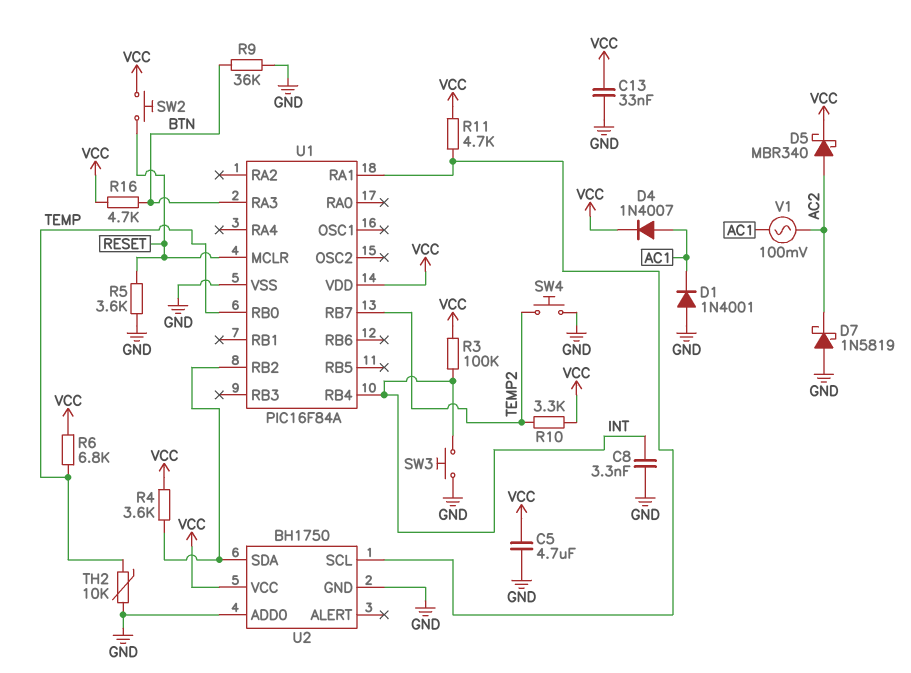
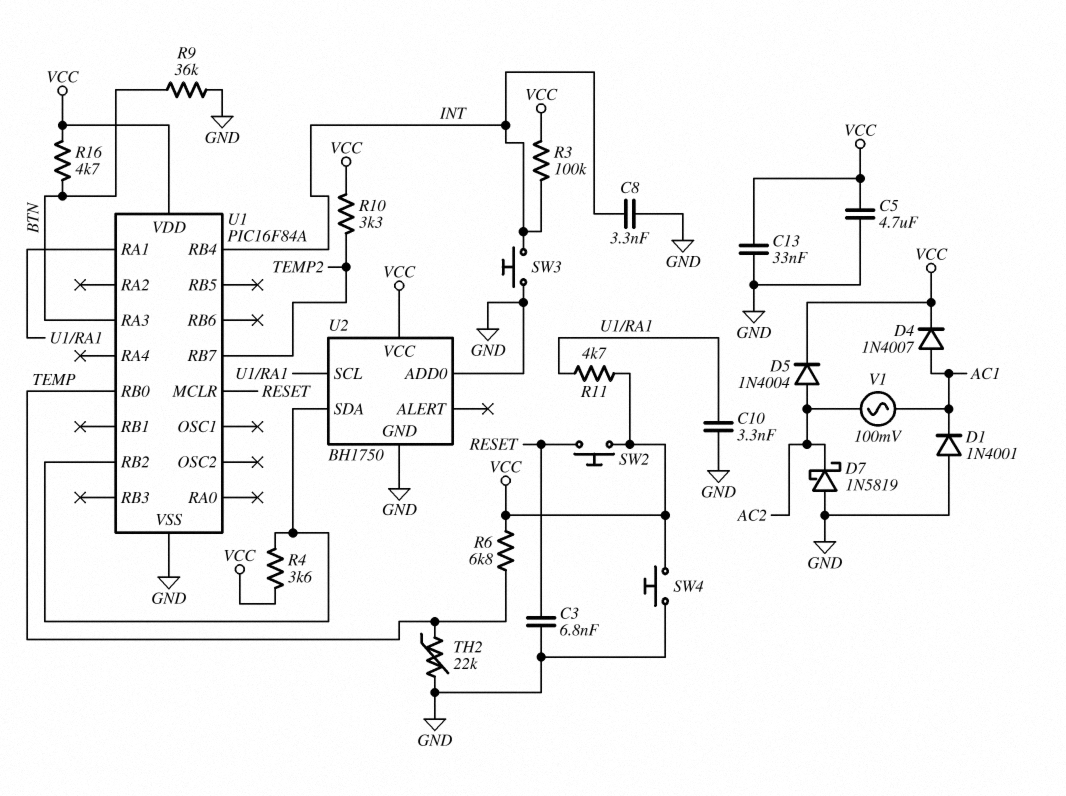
C3: none -> 6.8nF (GND, RESET)
C10: none -> 3.3nF (GND, U1/RA1)
D5: schottky MBR340 (A AC2, K VCC) -> diode 1N4004 (A AC2, K VCC)
R5: 3.6k (GND, RESET) -> none
SW4: button (GND, TEMP2) -> button (GND, VCC)
TH2: 10k (GND, TEMP) -> 22k (GND, TEMP)

